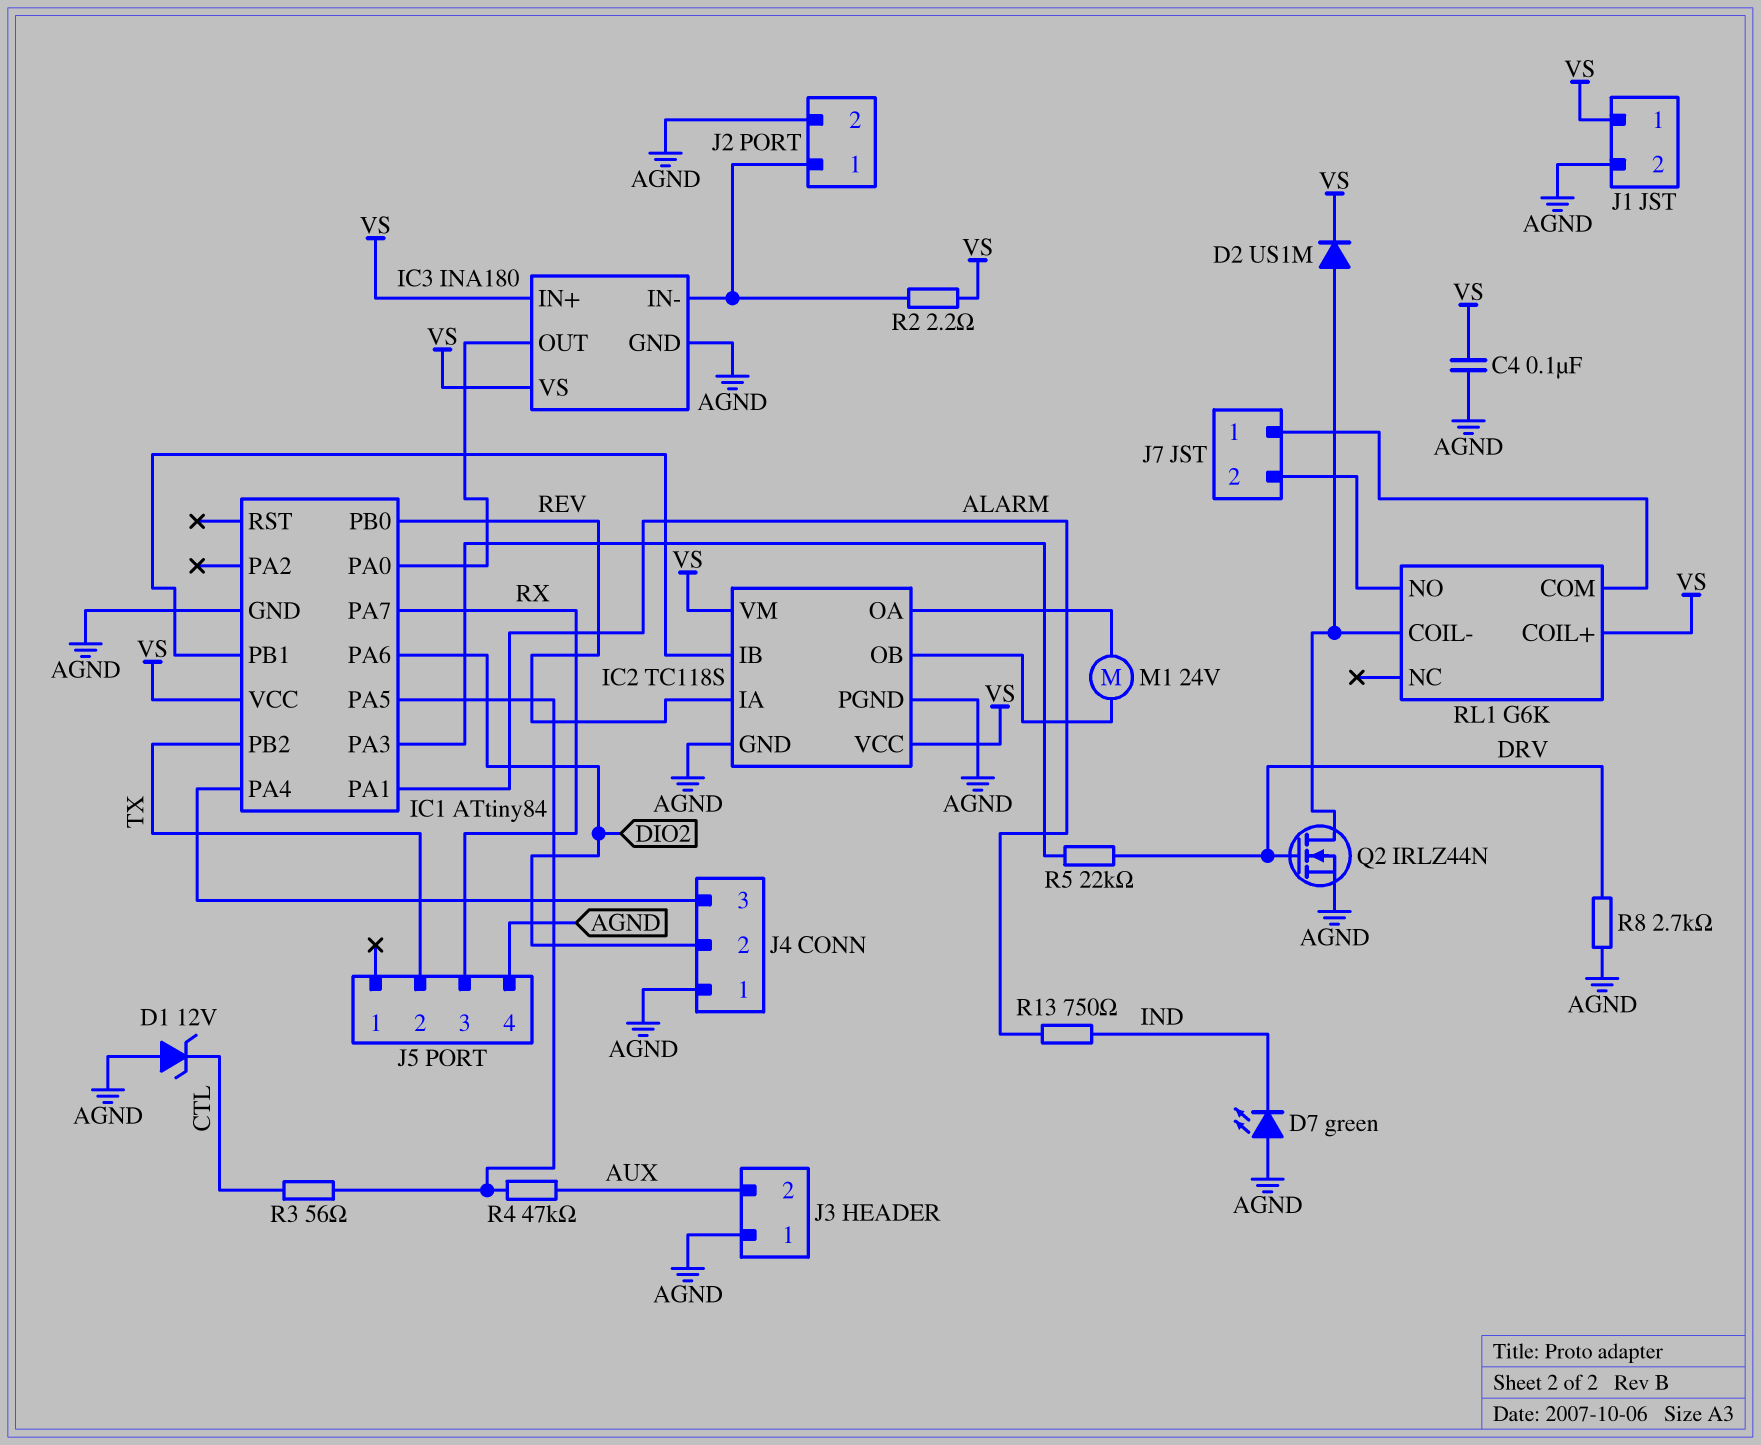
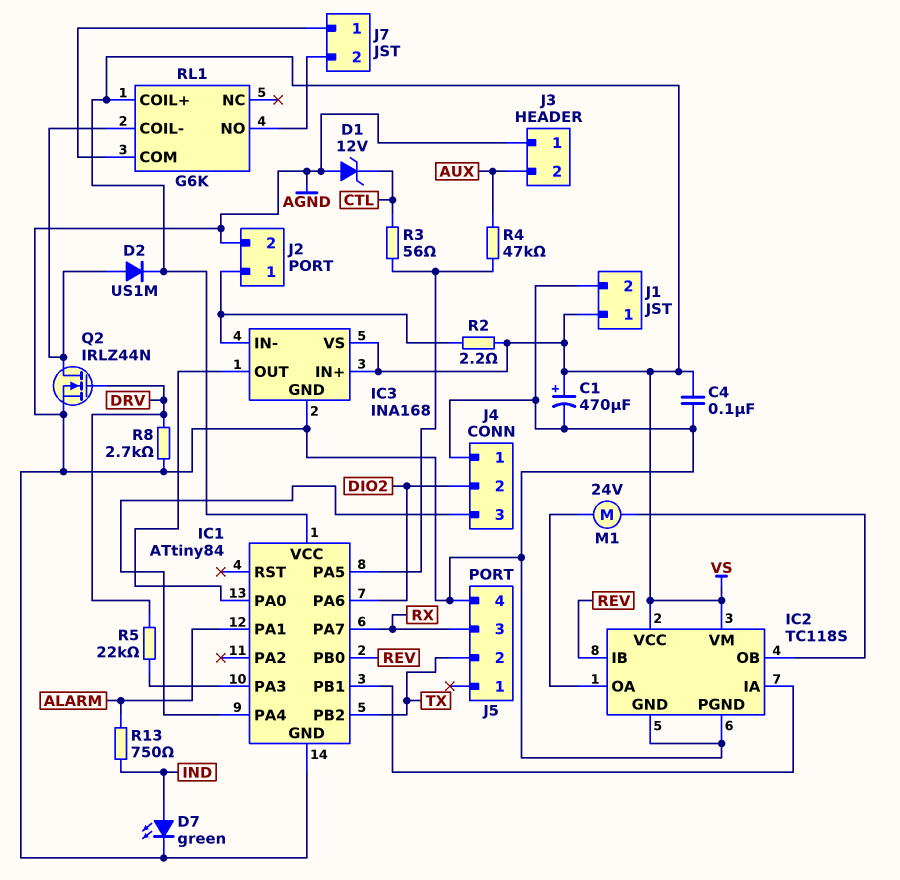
C1: none -> 470uF (plus VS, minus AGND)
D7: LED green (A AGND, K IND) -> LED green (A IND, K AGND)
IC2 pin IA: REV -> IC1/PB1
IC2 pin IB: IC1/PB1 -> REV
IC3: INA180 -> INA168

